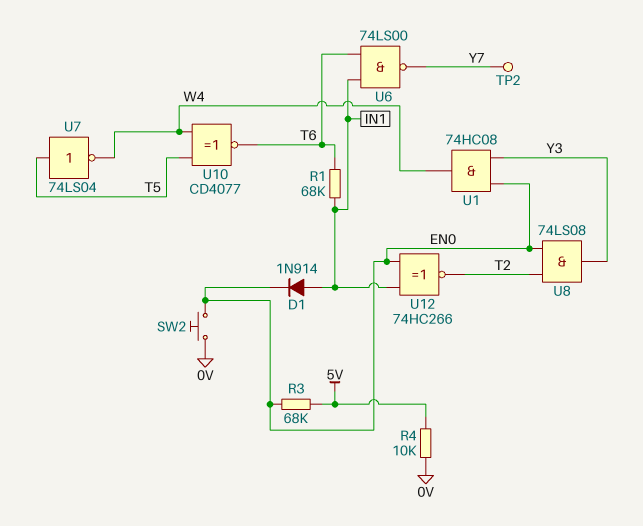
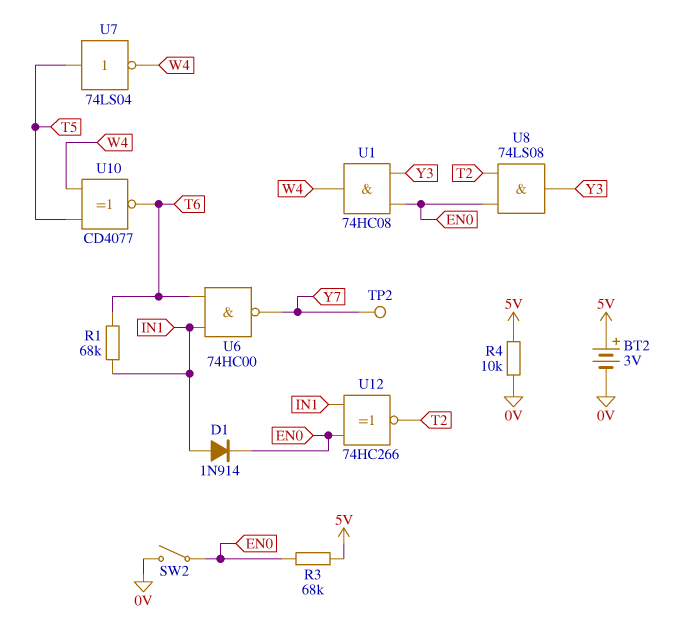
BT2: none -> 3V (plus 5V, minus 0V)
SW2: button (0V, EN0) -> switch (0V, EN0)
U6: NAND 74LS00 (in IN1, in T6, out Y7) -> NAND 74HC00 (in IN1, in T6, out Y7)

